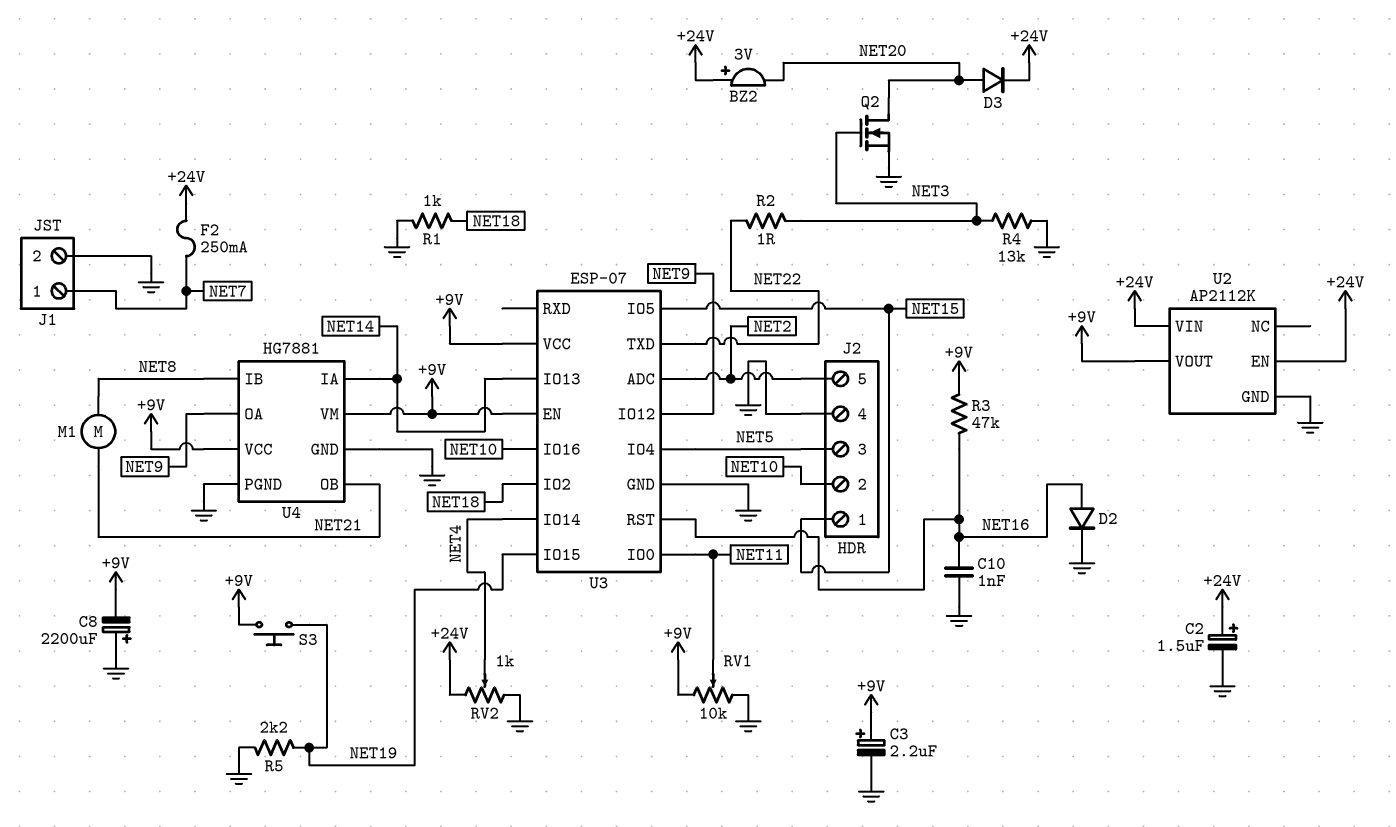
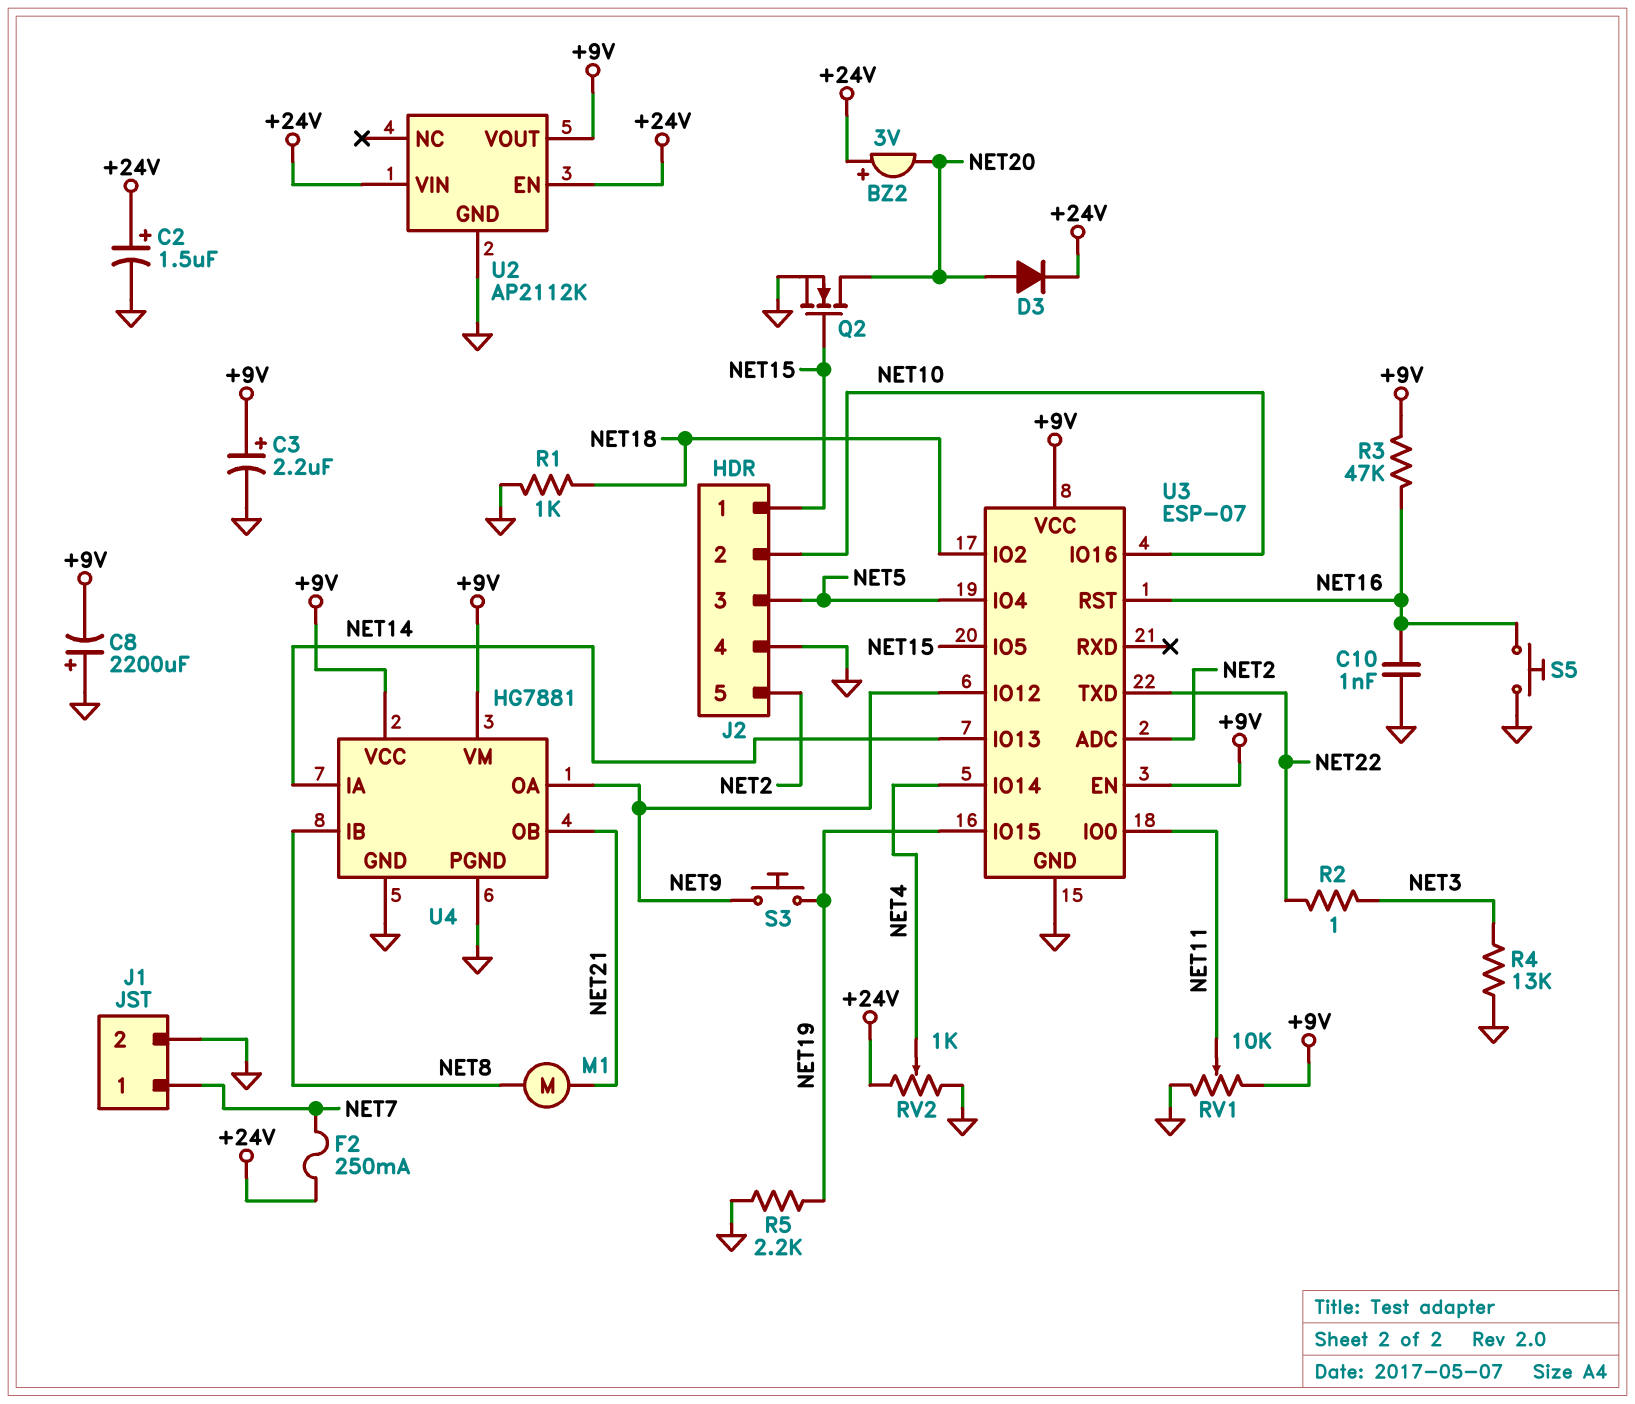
D2: diode (A NET16, K GND) -> none
Q2: NMOS (G NET3, D NET20, S GND) -> NMOS (G NET15, D NET20, S GND)
S3: button (+9V, NET19) -> button (NET9, NET19)
S5: none -> button (GND, NET16)

